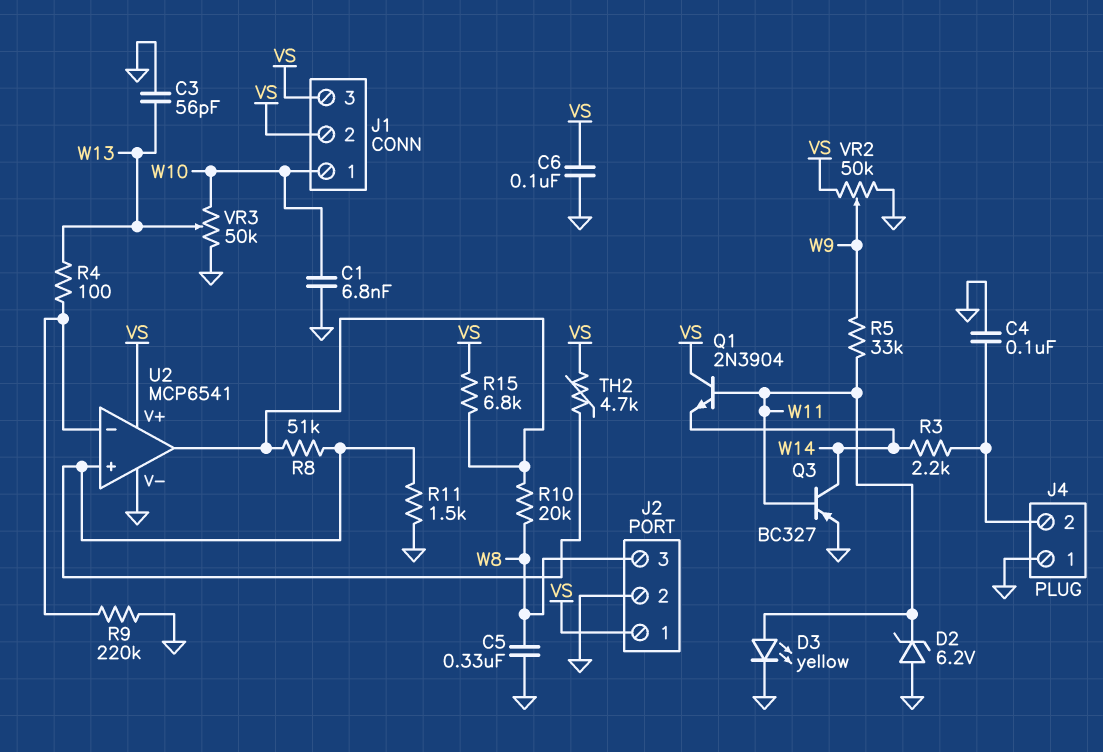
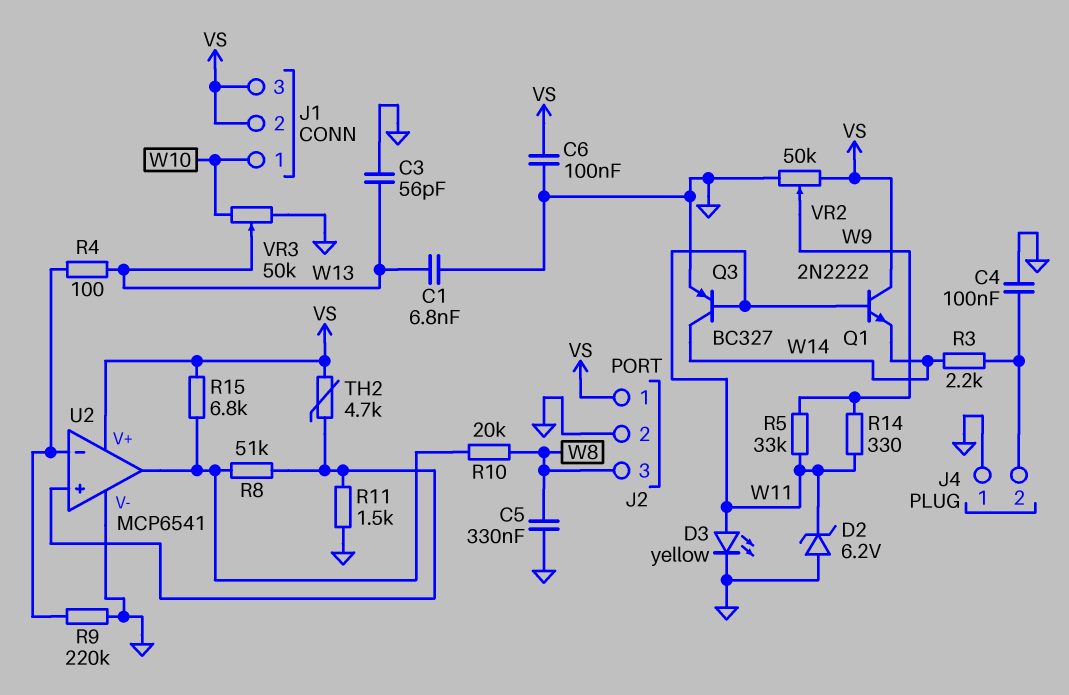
C1: 6.8nF (GND, W10) -> 6.8nF (GND, W13)
Q1: NPN 2N3904 (B W11, C VS, E W14) -> NPN 2N2222 (B W11, C VS, E W14)
R14: none -> 330 (W9, W11)

